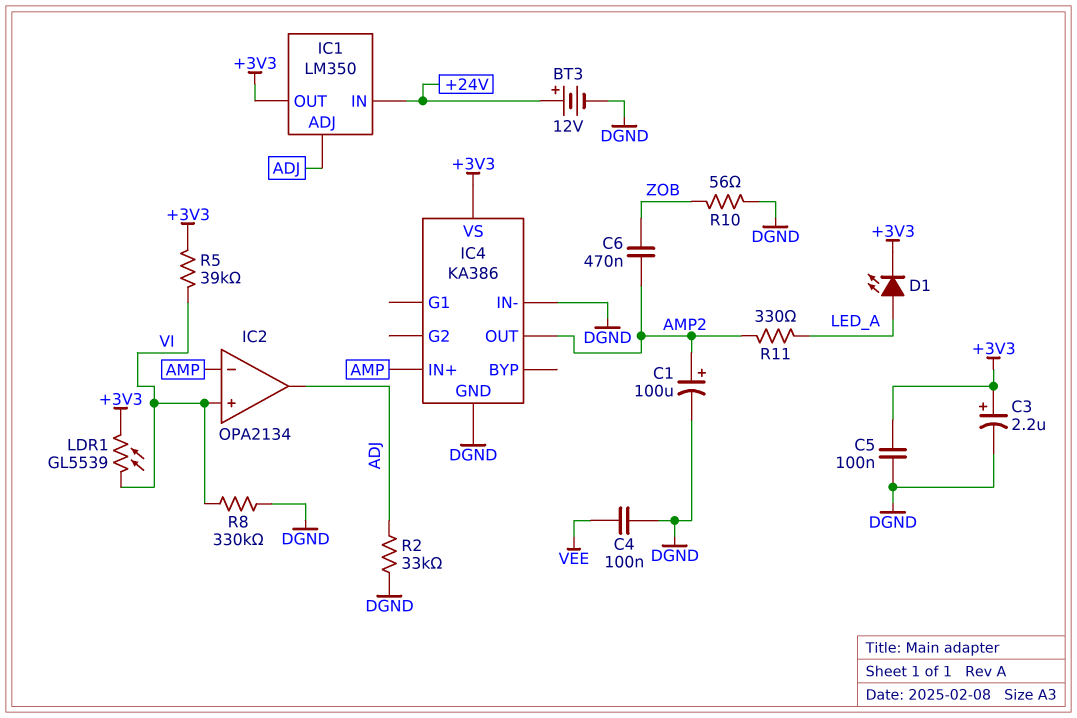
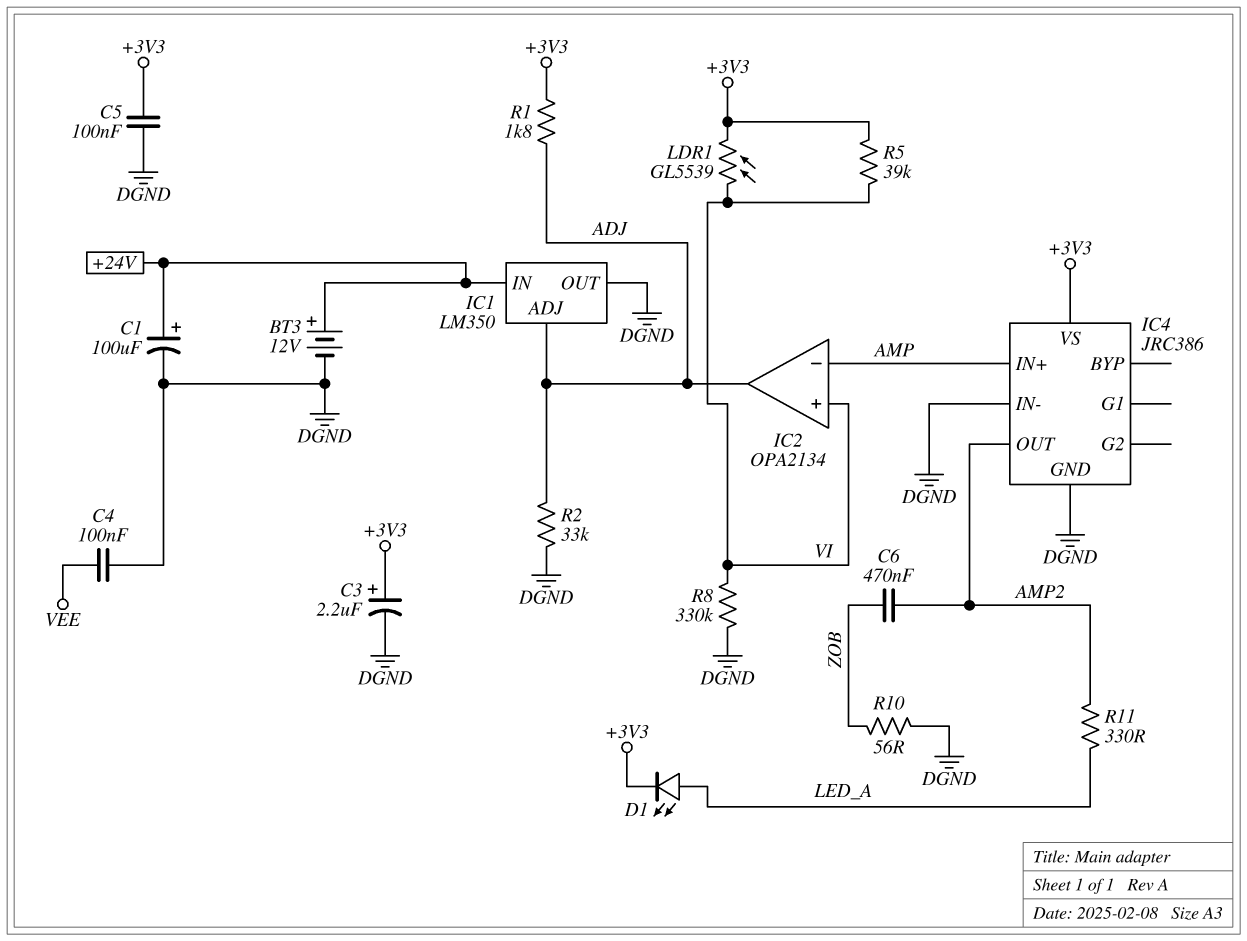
C1: 100uF (plus AMP2, minus DGND) -> 100uF (plus +24V, minus DGND)
IC1 pin OUT: +3V3 -> DGND
IC4: KA386 -> JRC386
R1: none -> 1.8k (+3V3, ADJ)

